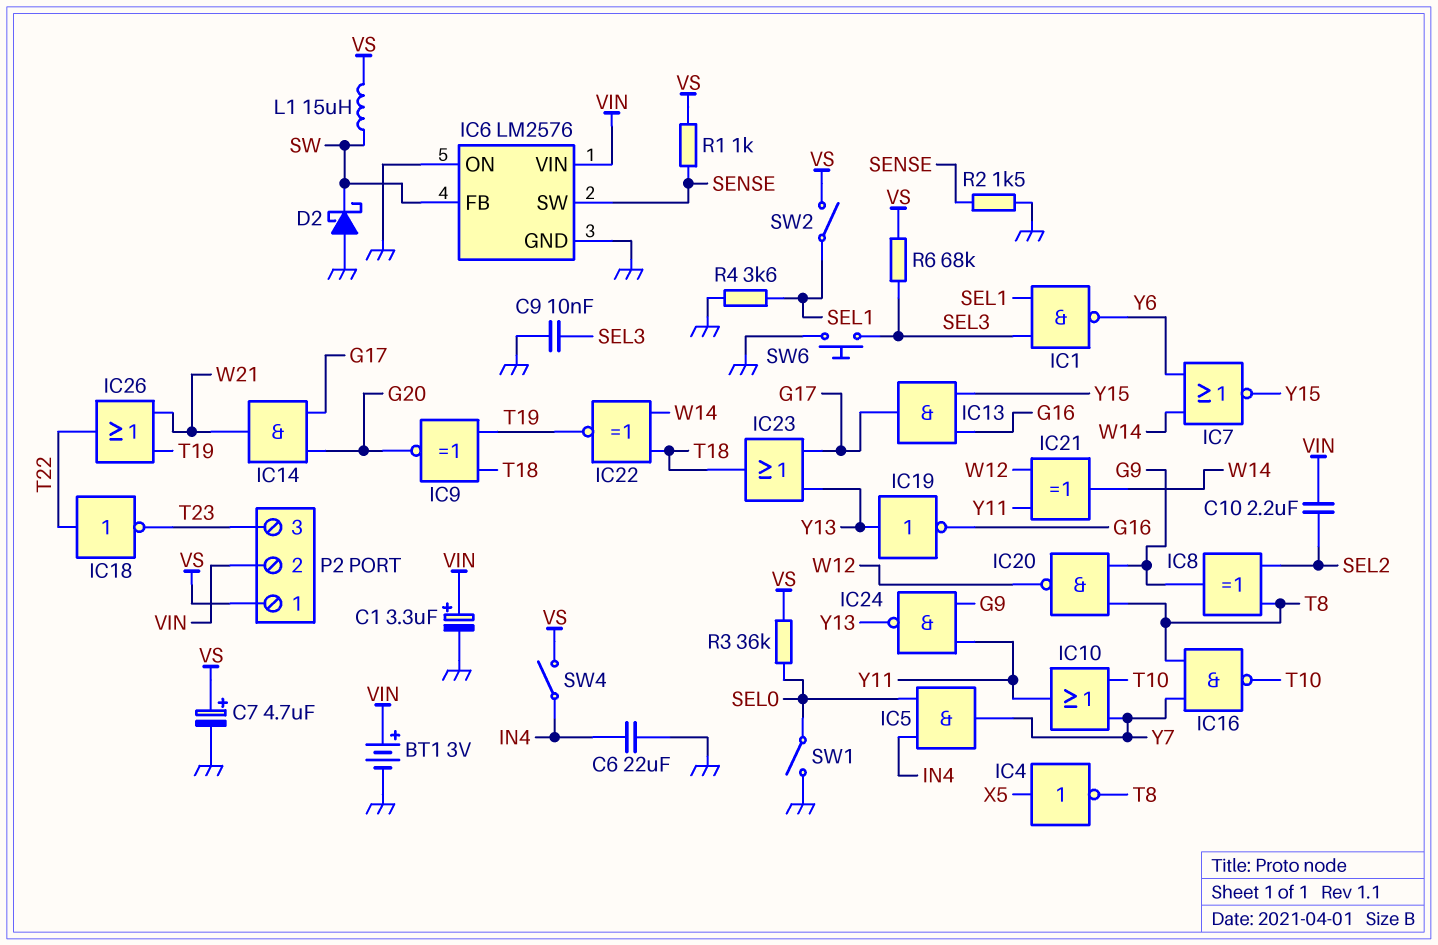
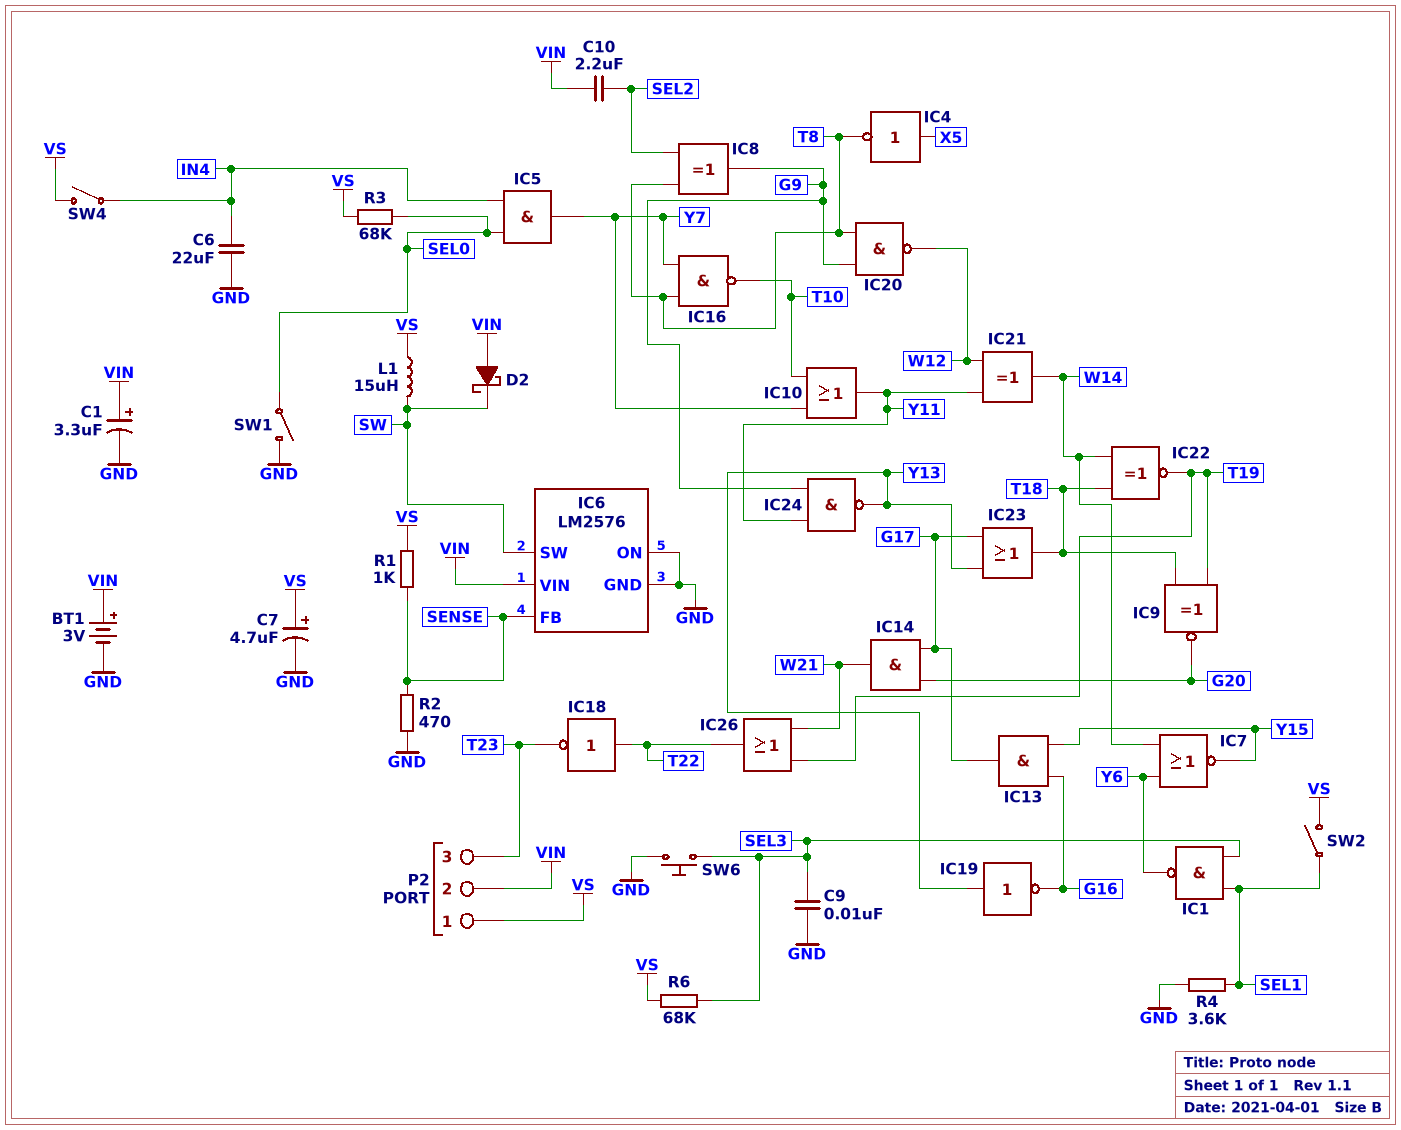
D2: schottky (A GND, K SW) -> schottky (A VIN, K SW)
IC6 pin FB: SW -> SENSE
IC6 pin SW: SENSE -> SW
R2: 1.5k (GND, SENSE) -> 470 (GND, SENSE)
R3: 36k (SEL0, VS) -> 68k (SEL0, VS)

